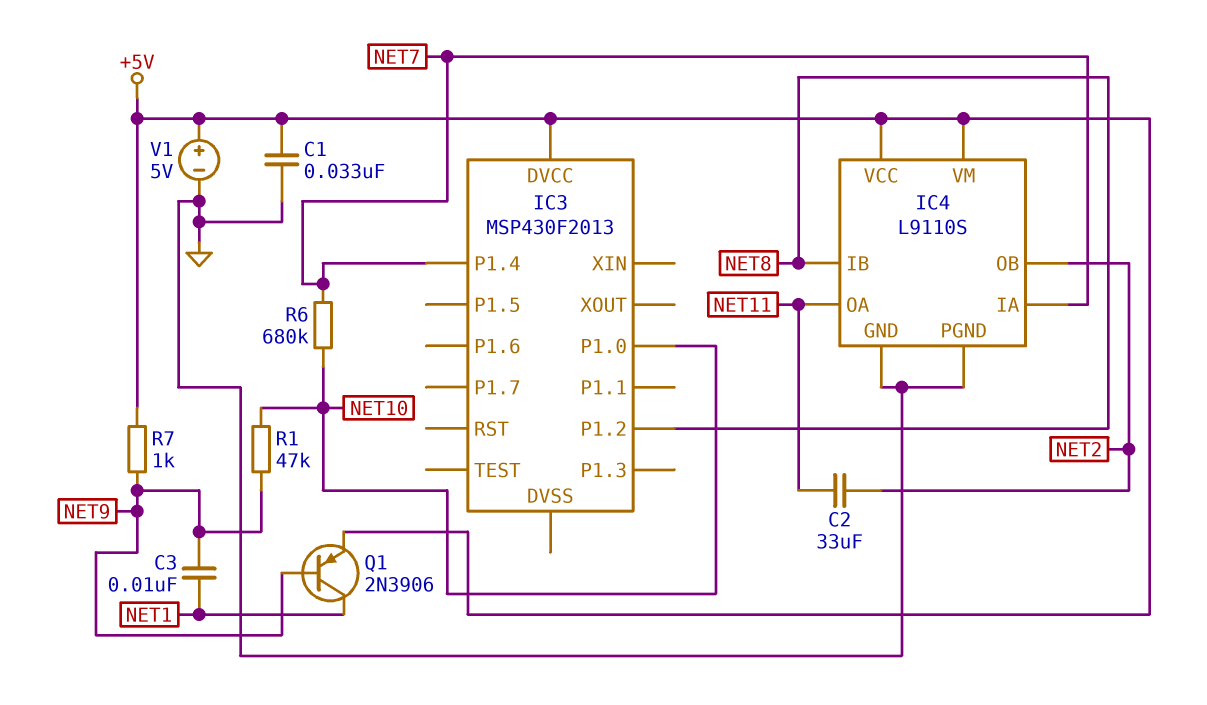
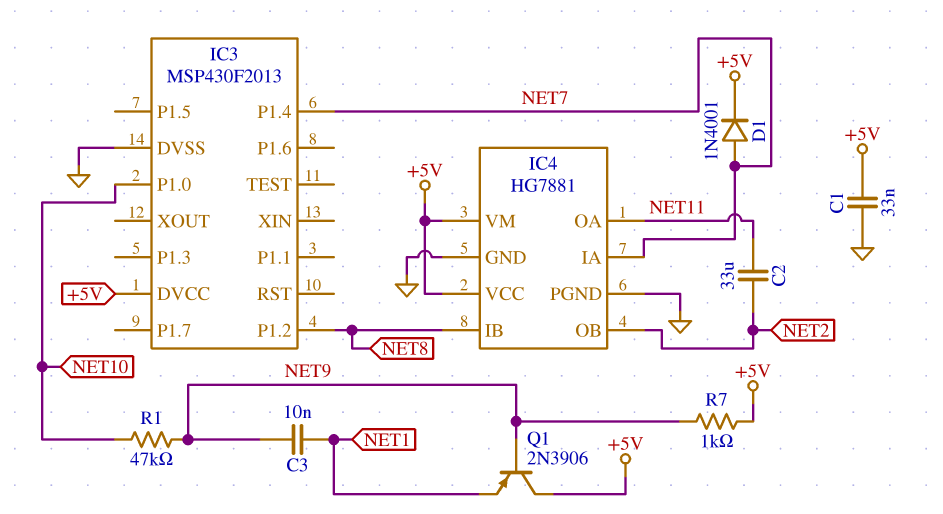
D1: none -> diode 1N4001 (A NET7, K +5V)
IC3 pin DVSS: none -> GND
IC4: L9110S -> HG7881
Q1: PNP 2N3906 (B NET9, C NET1, E +5V) -> PNP 2N3906 (B NET9, C +5V, E NET1)
R6: 680k (NET7, NET10) -> none
V1: 5V (plus +5V, minus GND) -> none

